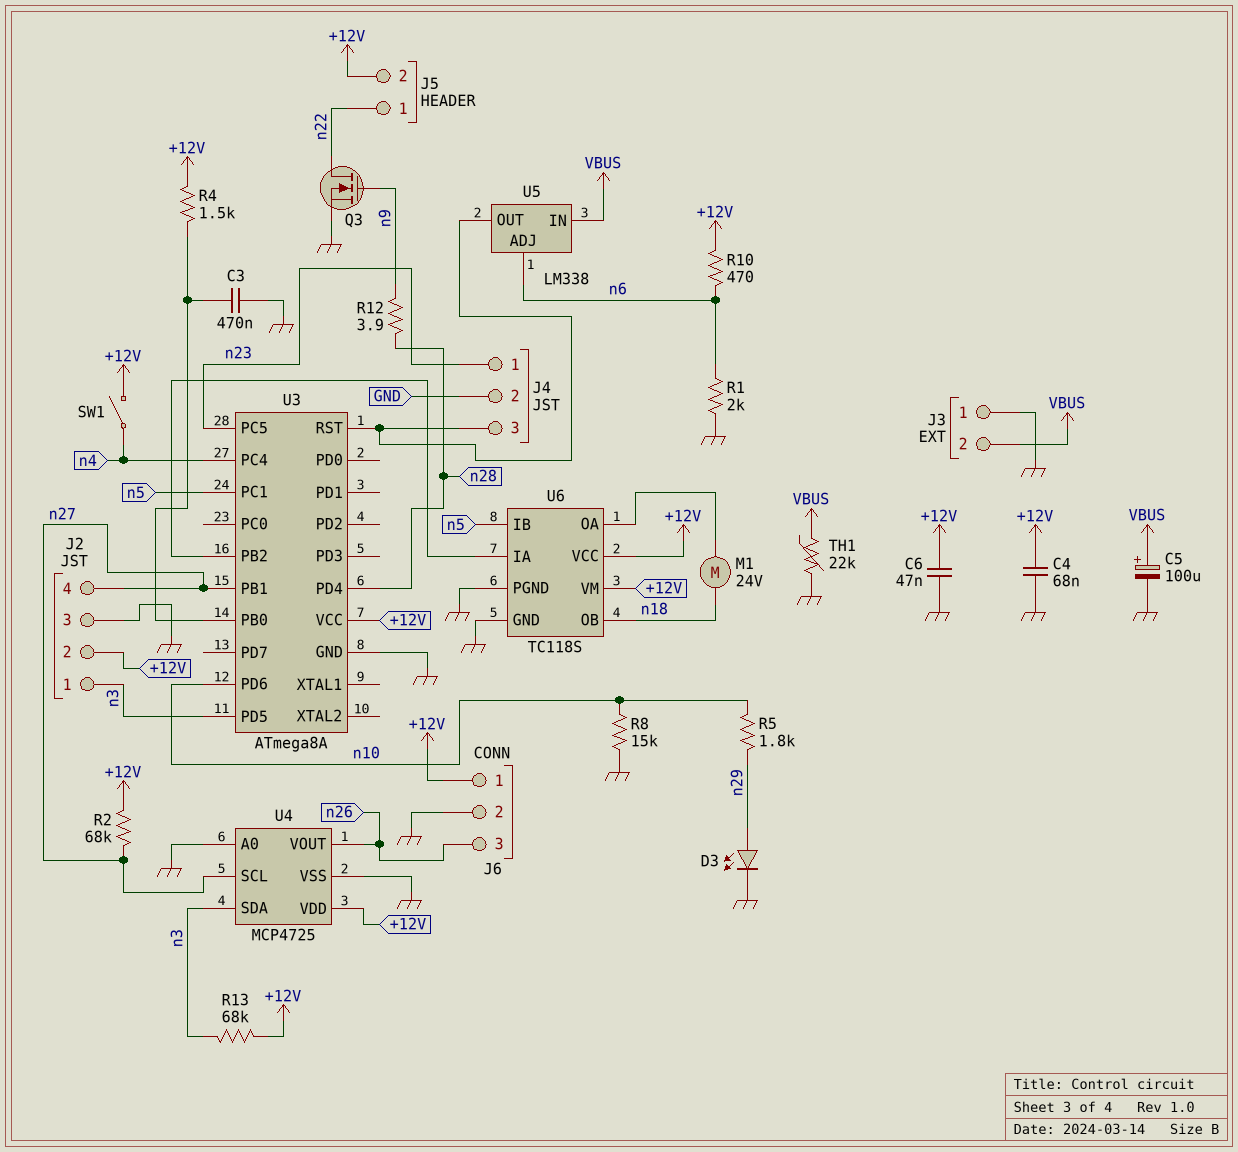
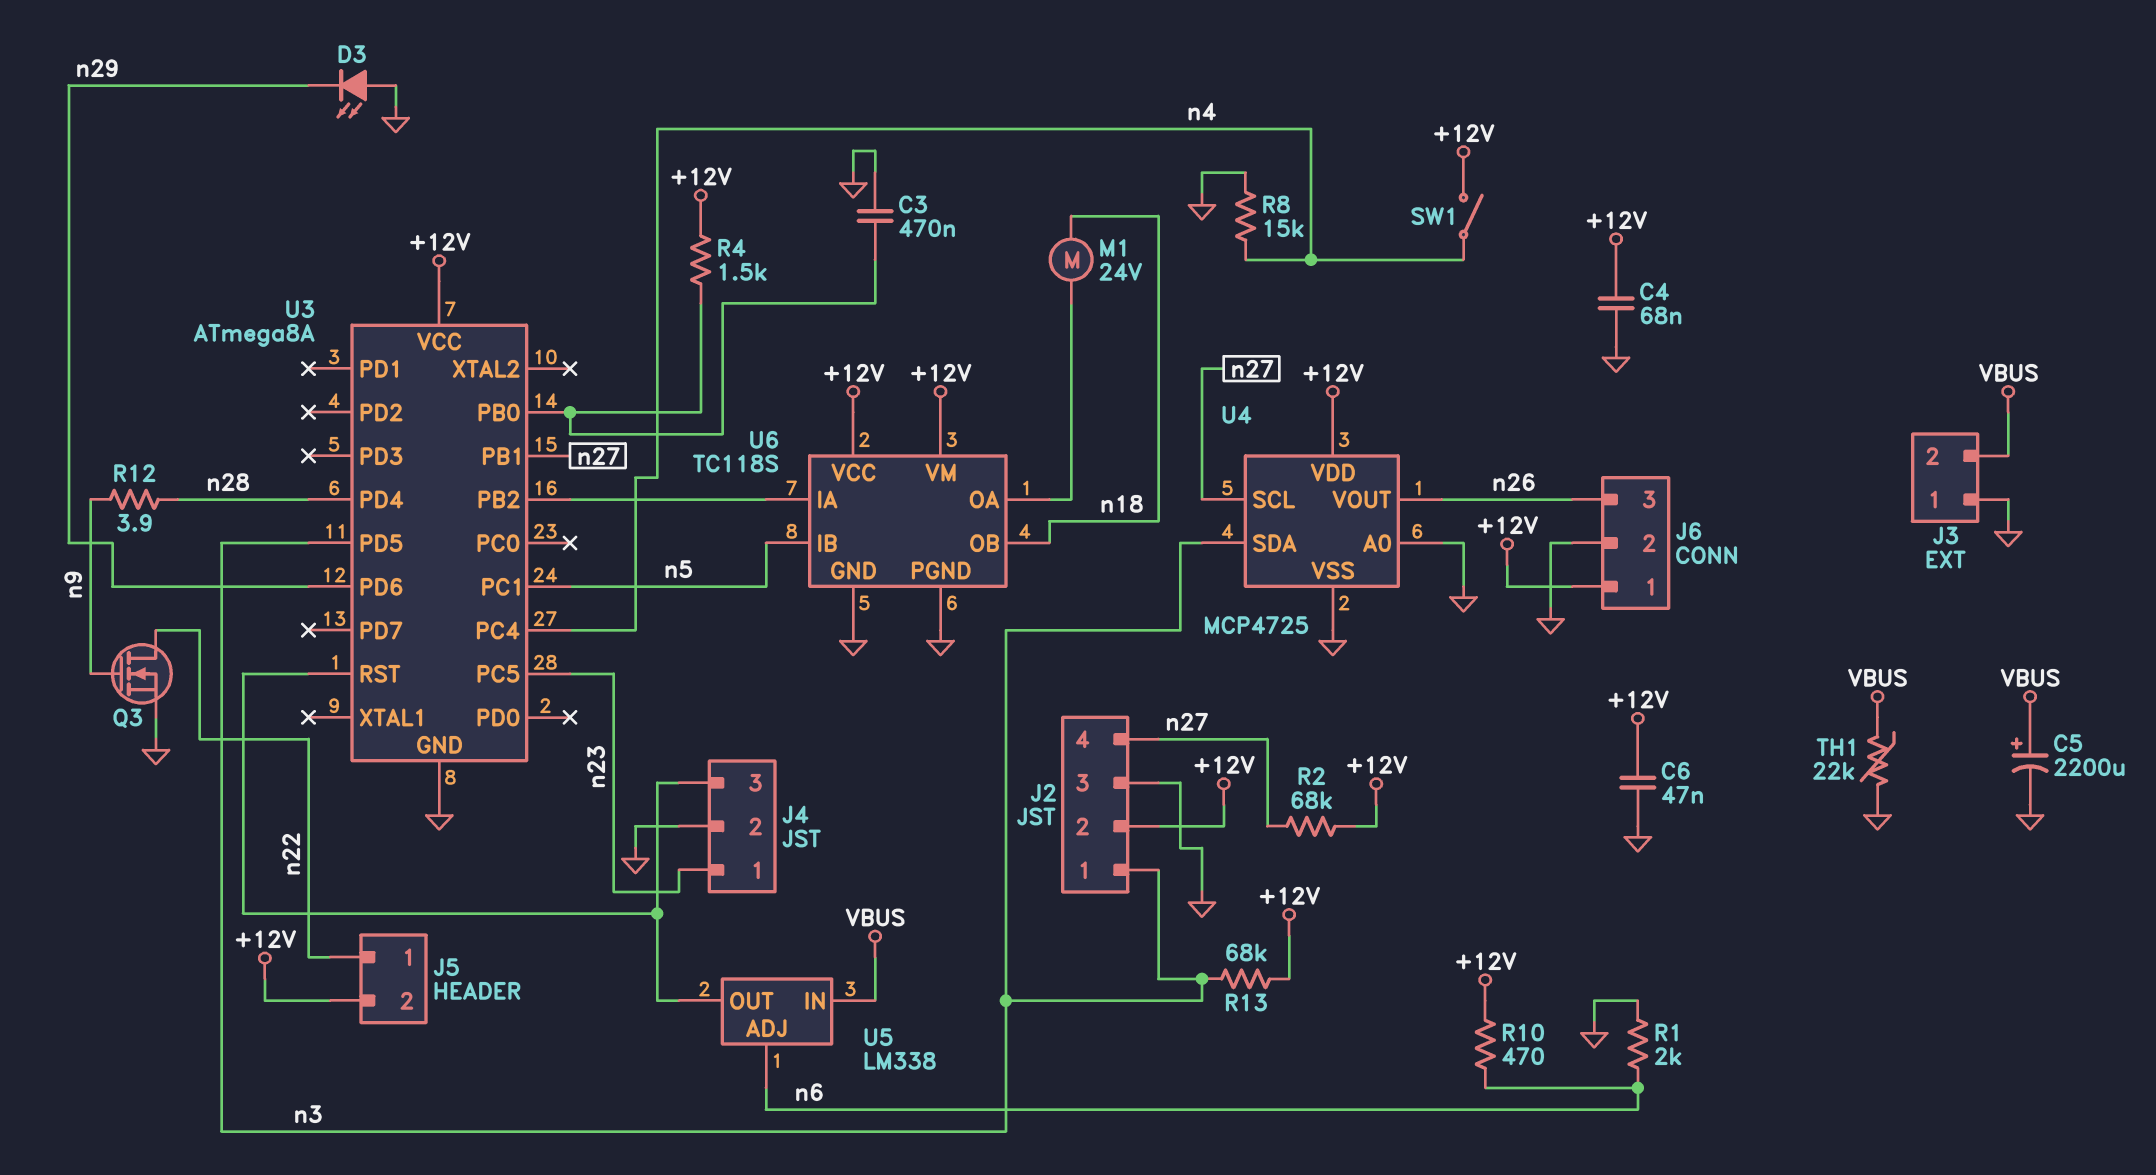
C5: 100uF (plus VBUS, minus GND) -> 2200uF (plus VBUS, minus GND)
D3: LED (A n29, K GND) -> LED (A GND, K n29)
R5: 1.8k (n10, n29) -> none
R8: 15k (GND, n10) -> 15k (GND, n4)
U3 pin PD6: n10 -> n29

